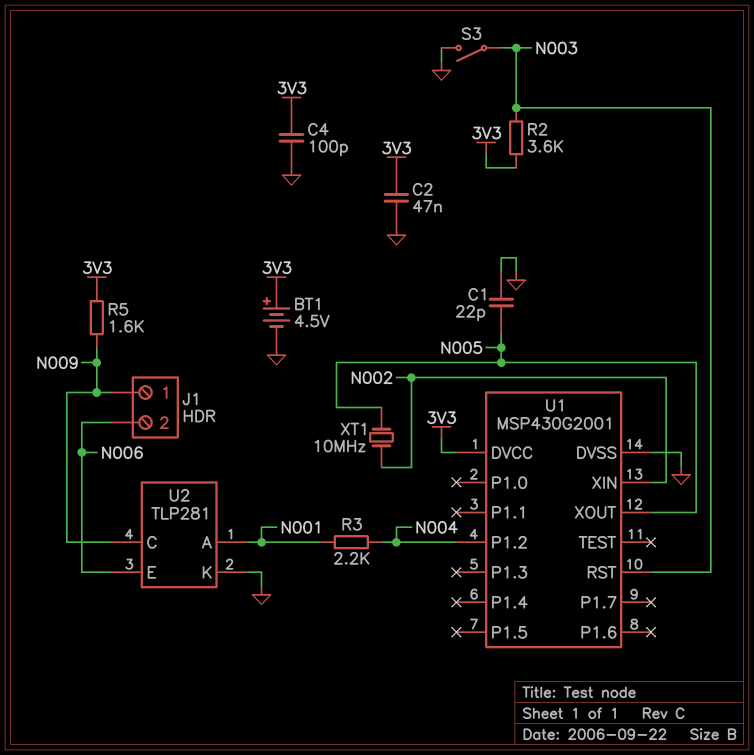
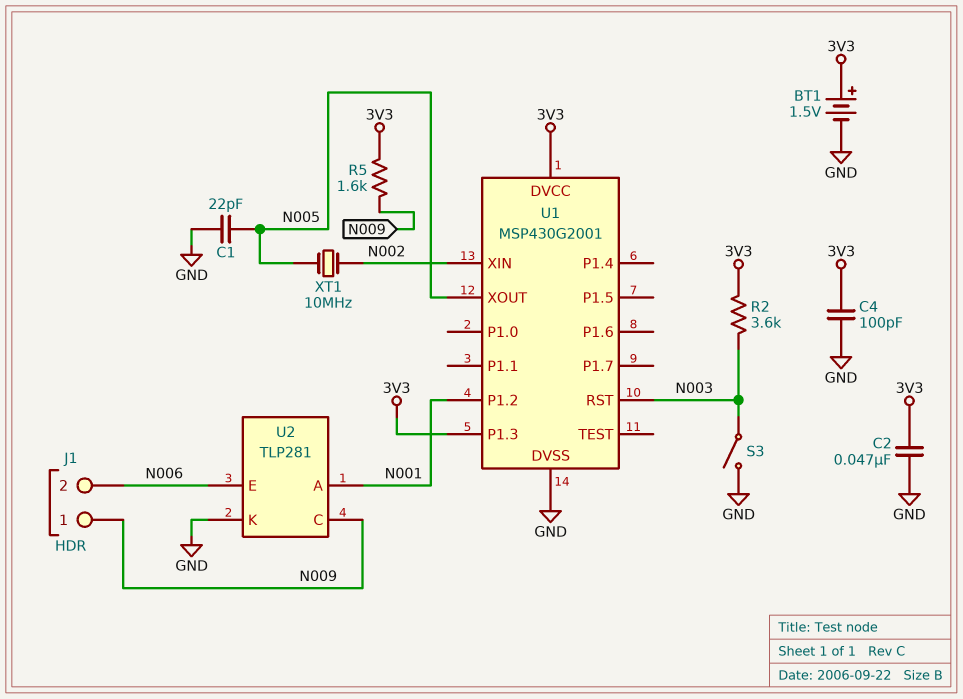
BT1: 4.5V (plus 3V3, minus GND) -> 1.5V (plus 3V3, minus GND)
R3: 2.2k (N001, N004) -> none
U1 pin P1.2: N004 -> N001
U1 pin P1.3: none -> 3V3

